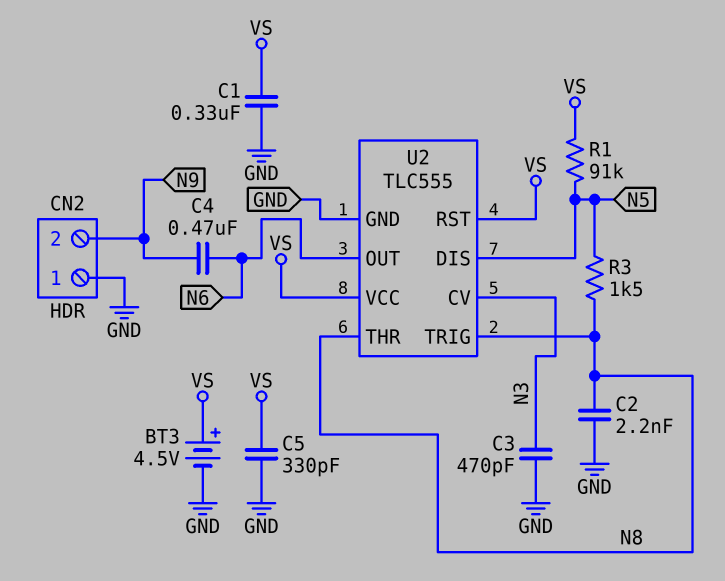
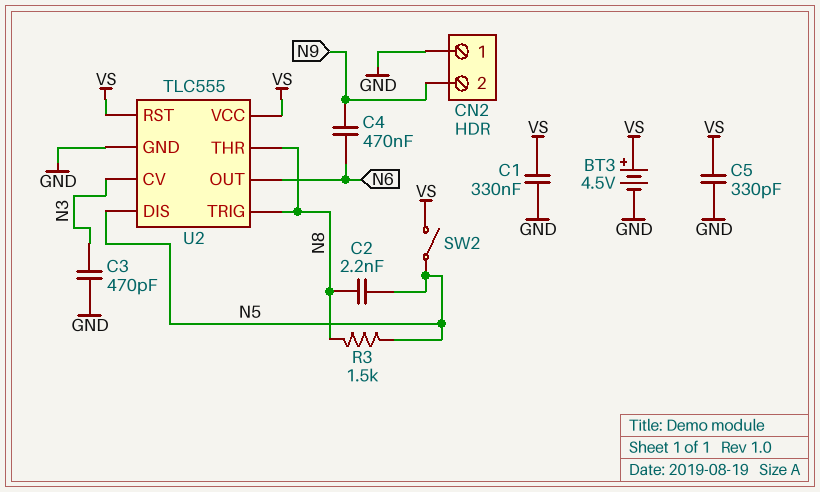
C2: 2.2nF (GND, N8) -> 2.2nF (N5, N8)
R1: 91k (N5, VS) -> none
SW2: none -> switch (N5, VS)

